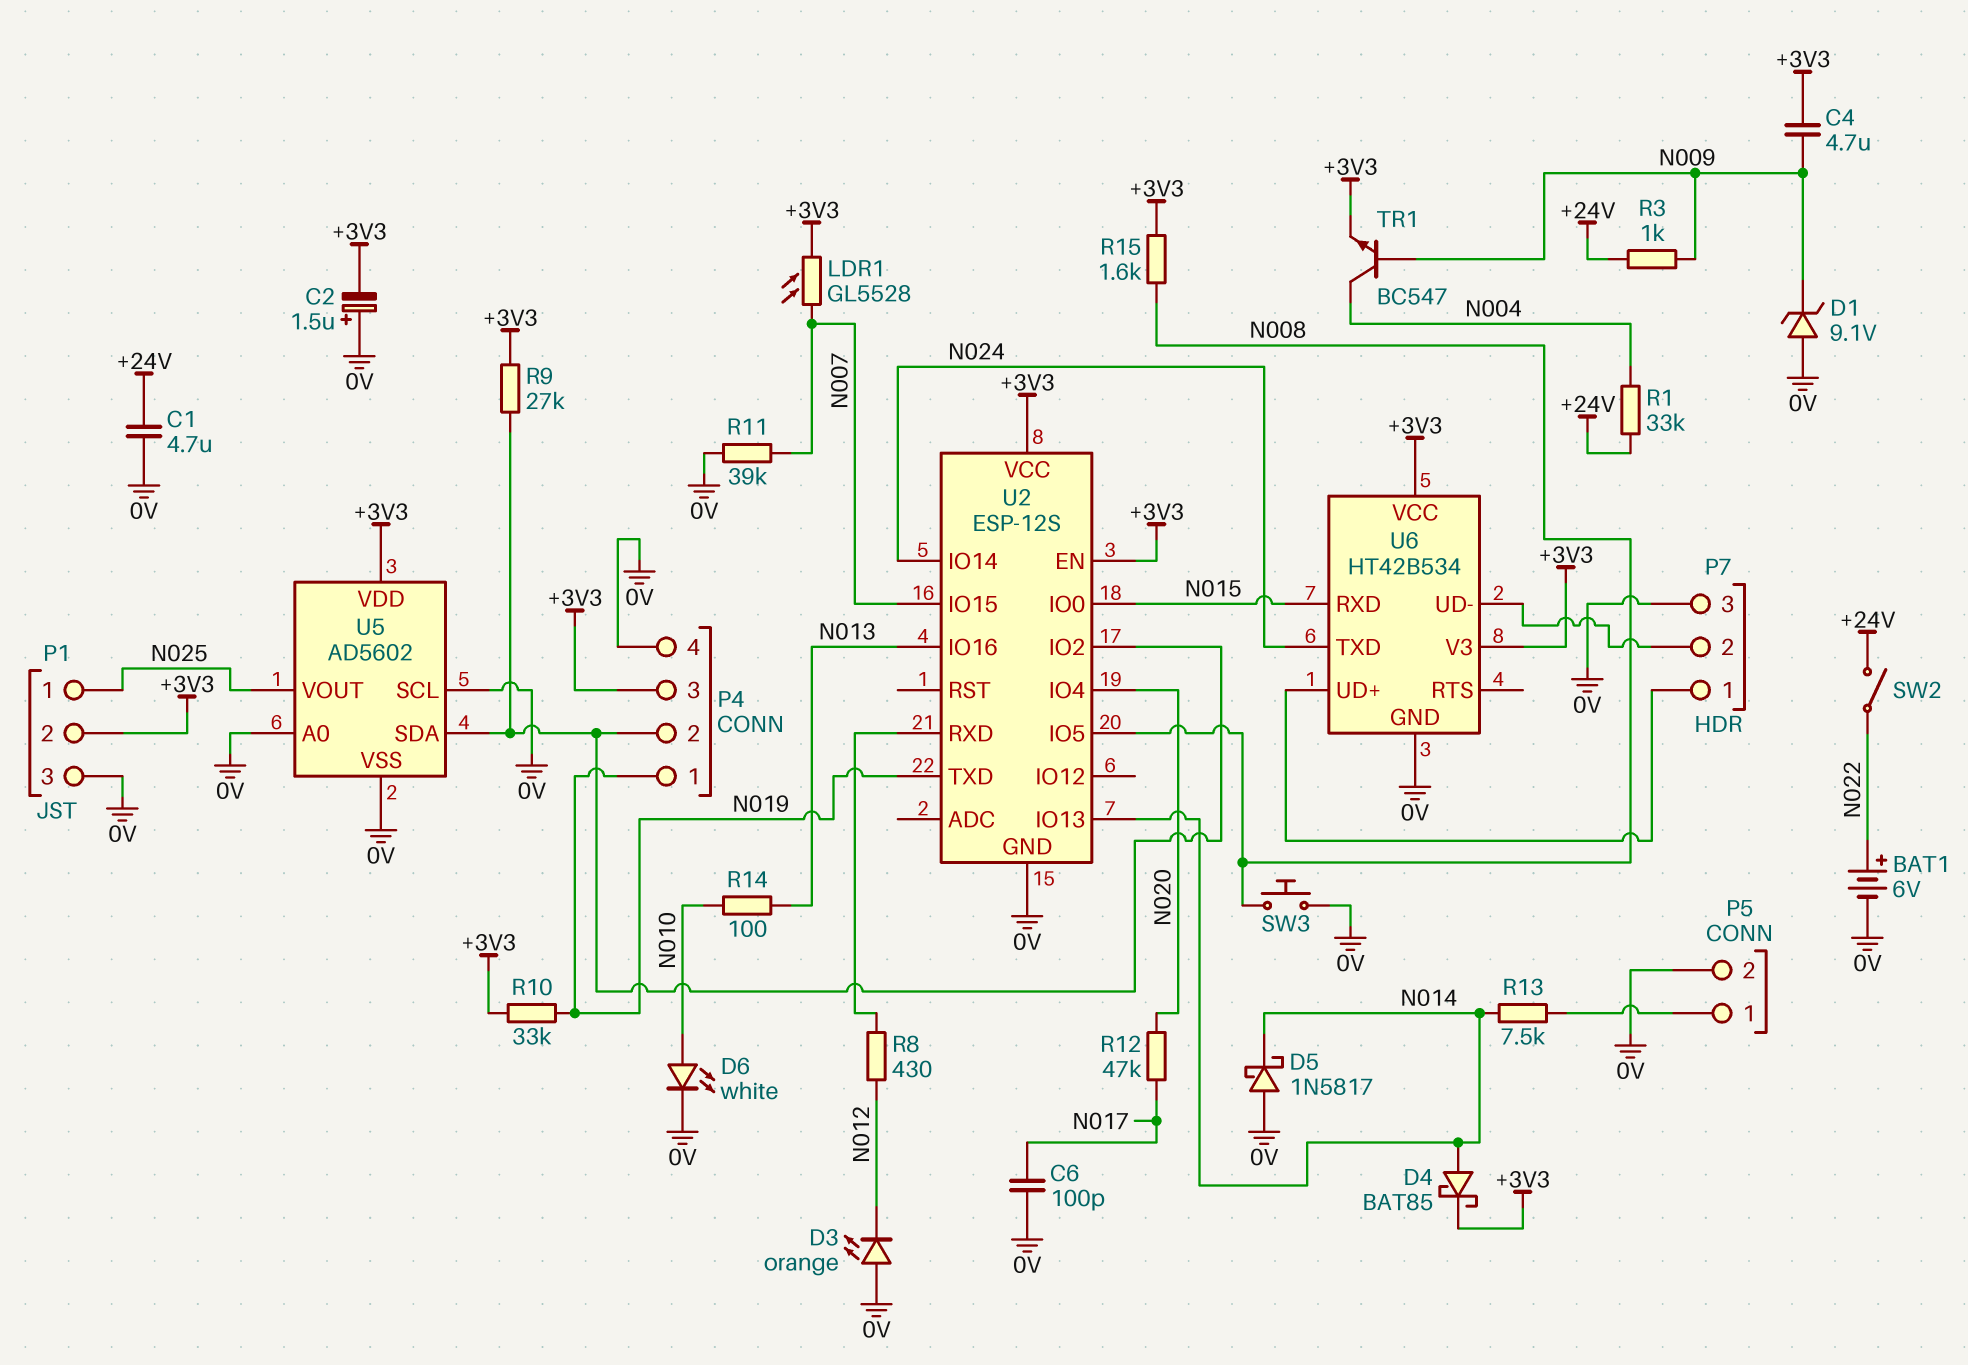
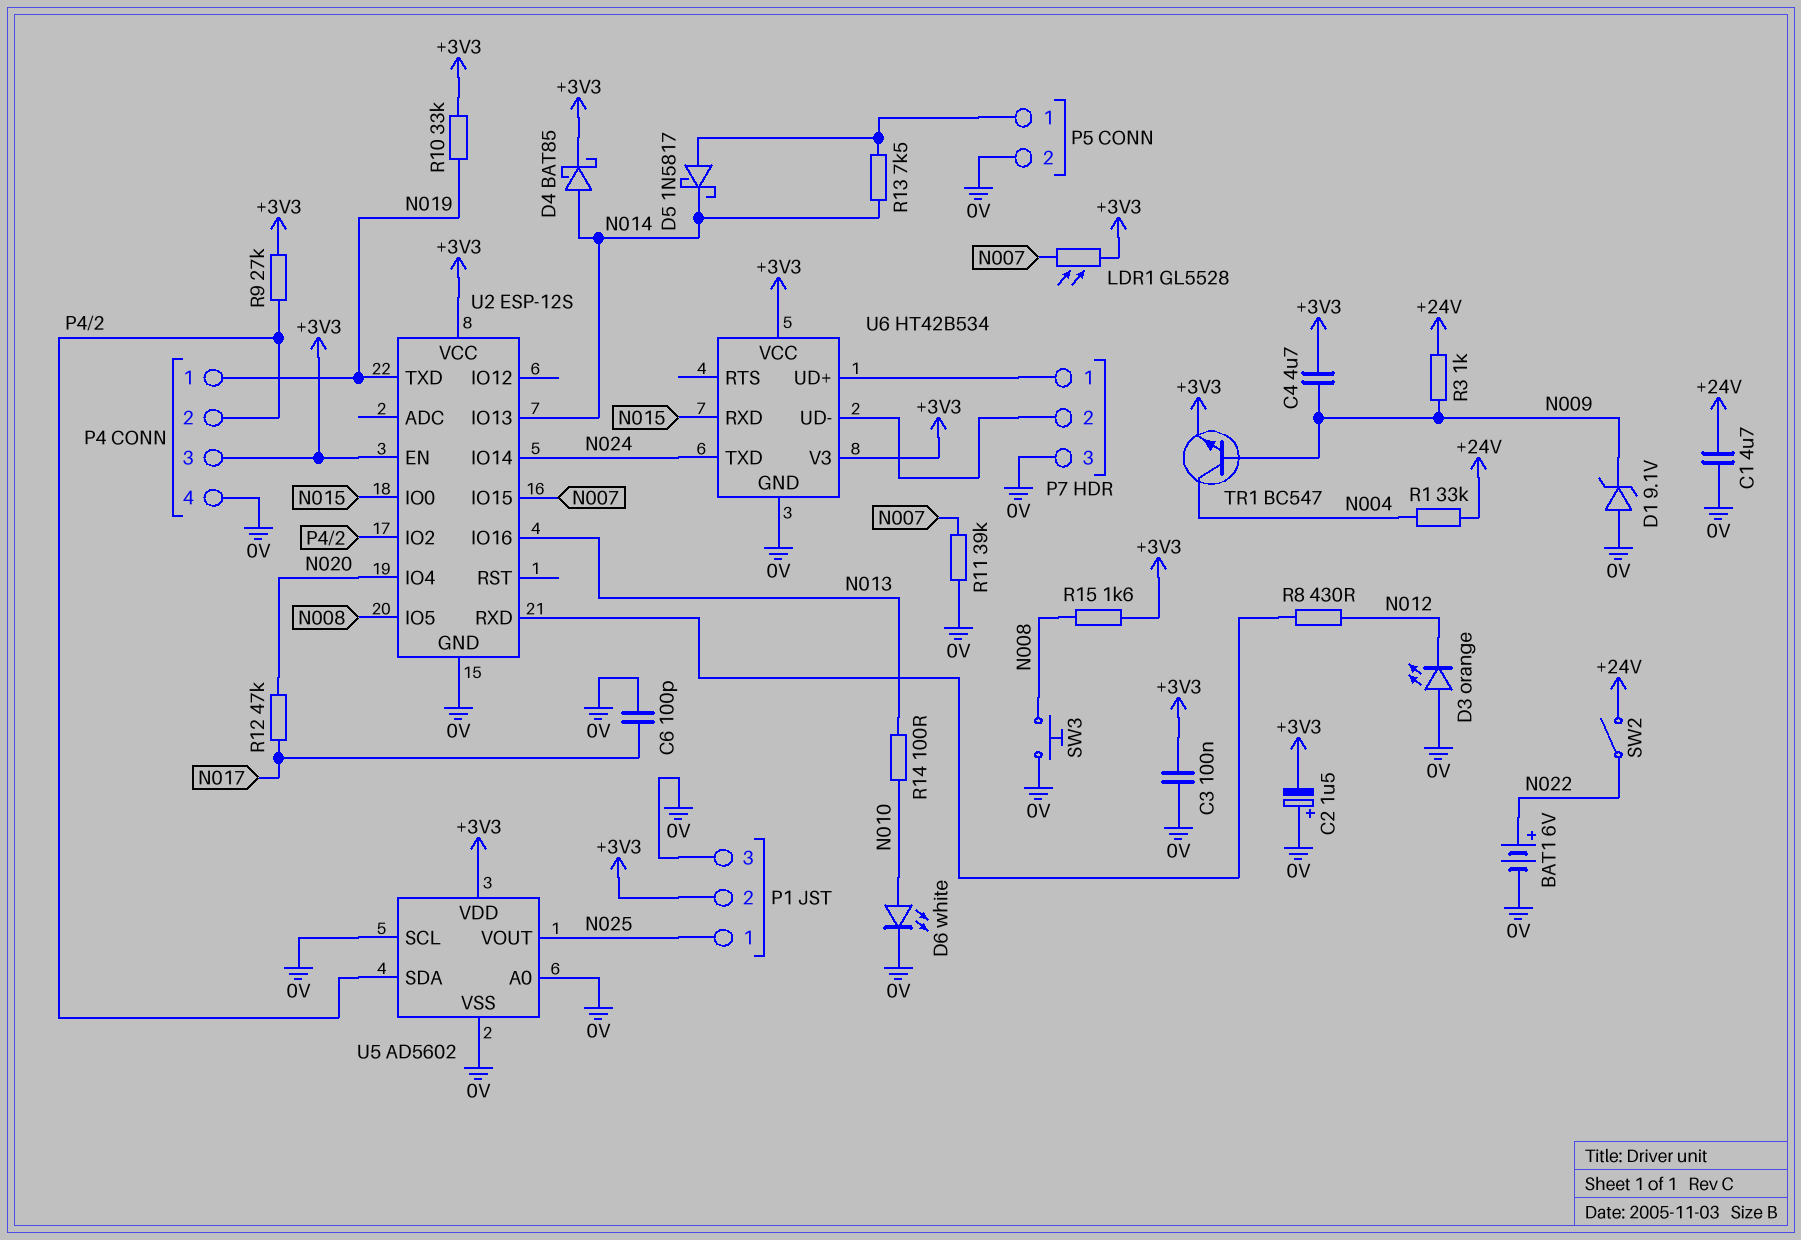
C3: none -> 100nF (+3V3, 0V)
D5: schottky 1N5817 (A 0V, K N014) -> schottky 1N5817 (A P5/1, K N014)

